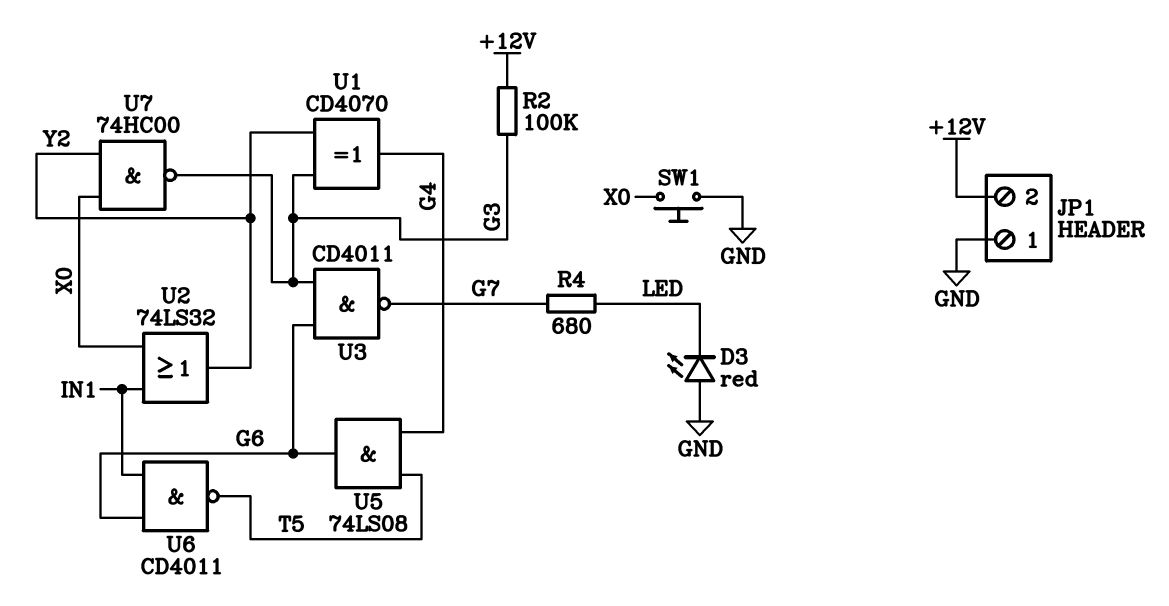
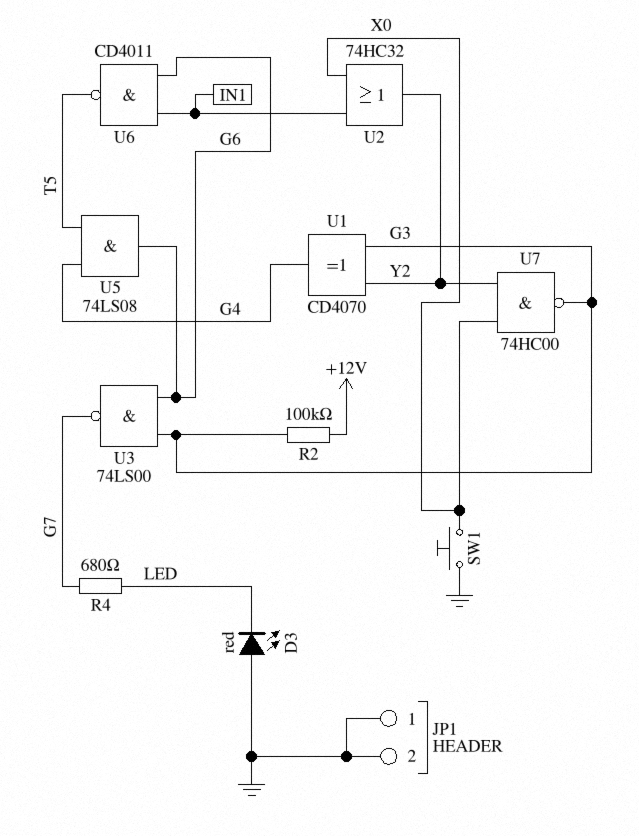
JP1 pin 2: +12V -> GND
U2: OR 74LS32 (in IN1, in X0, out Y2) -> OR 74HC32 (in IN1, in X0, out Y2)
U3: NAND CD4011 (in G3, in G6, out G7) -> NAND 74LS00 (in G3, in G6, out G7)

